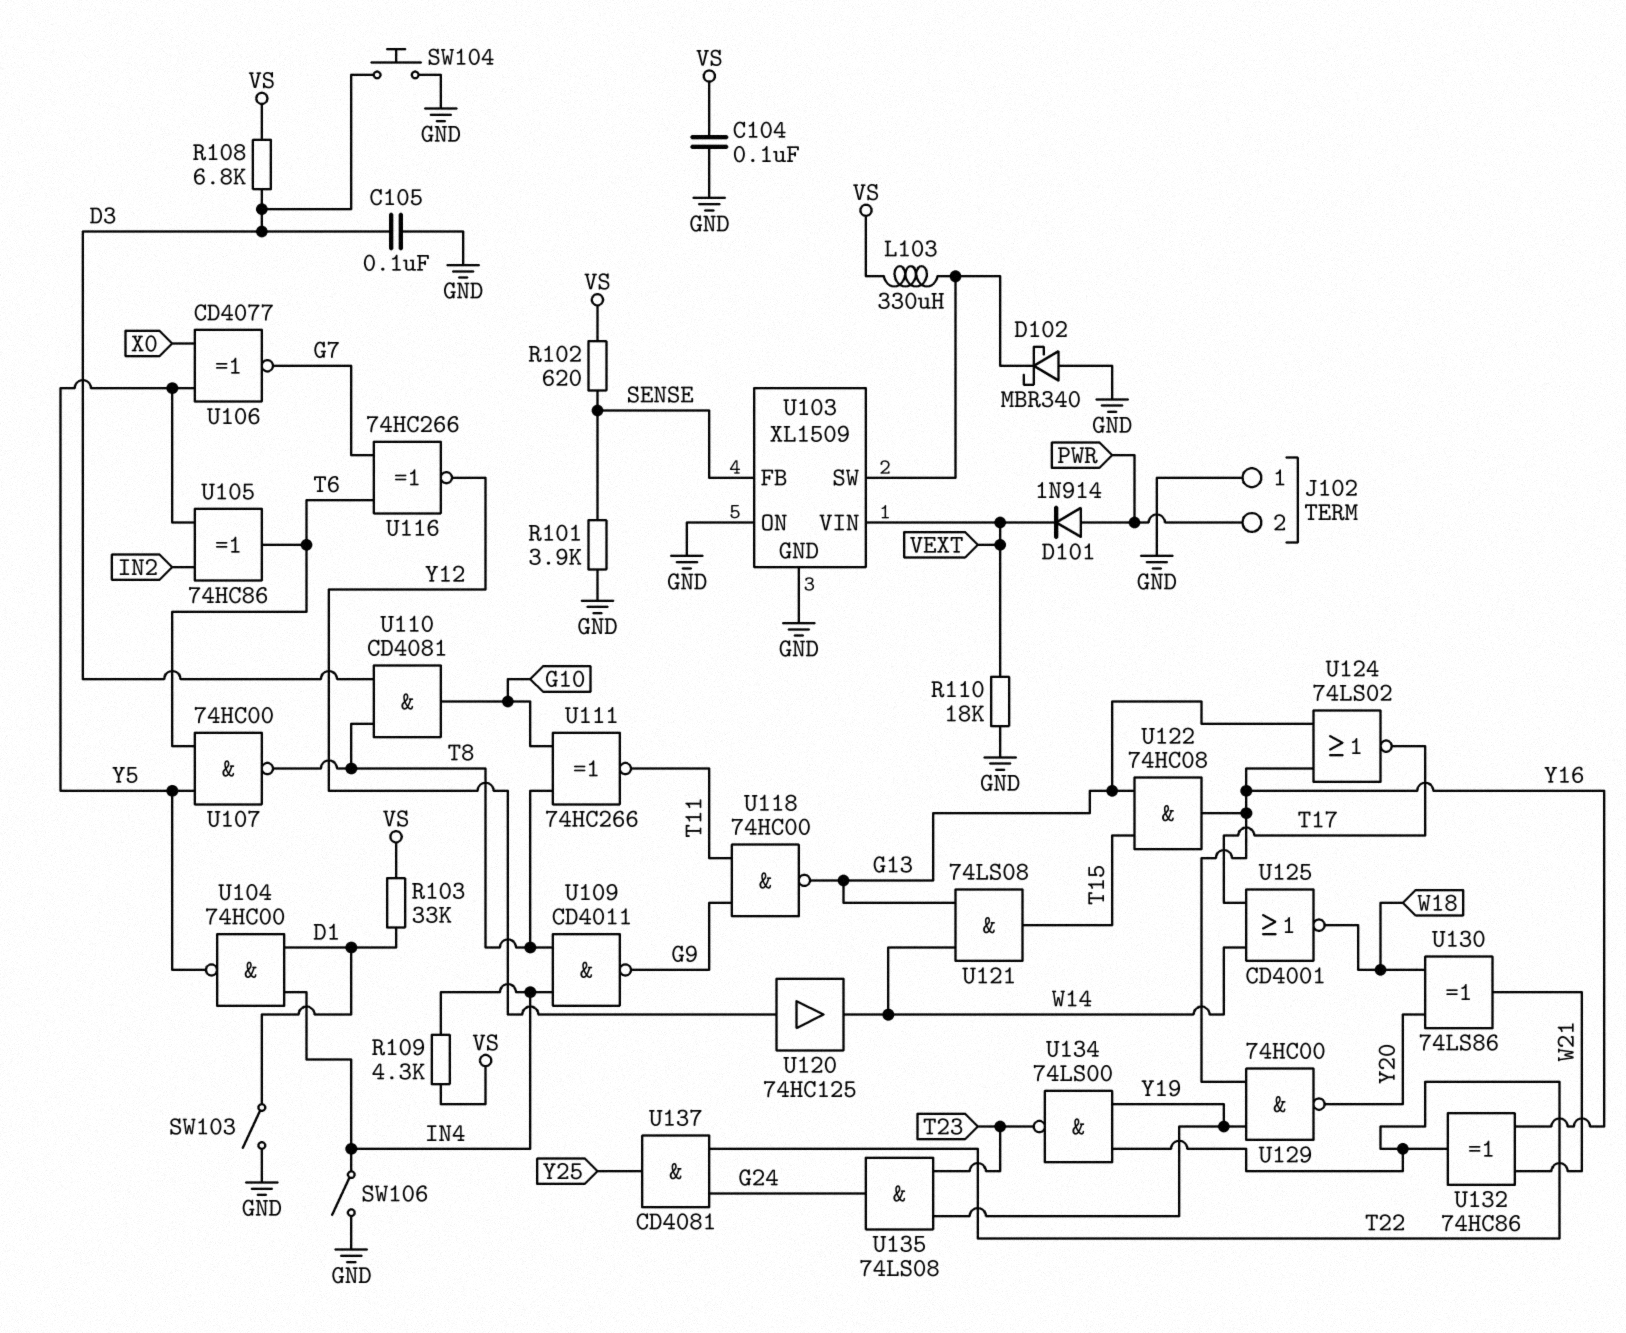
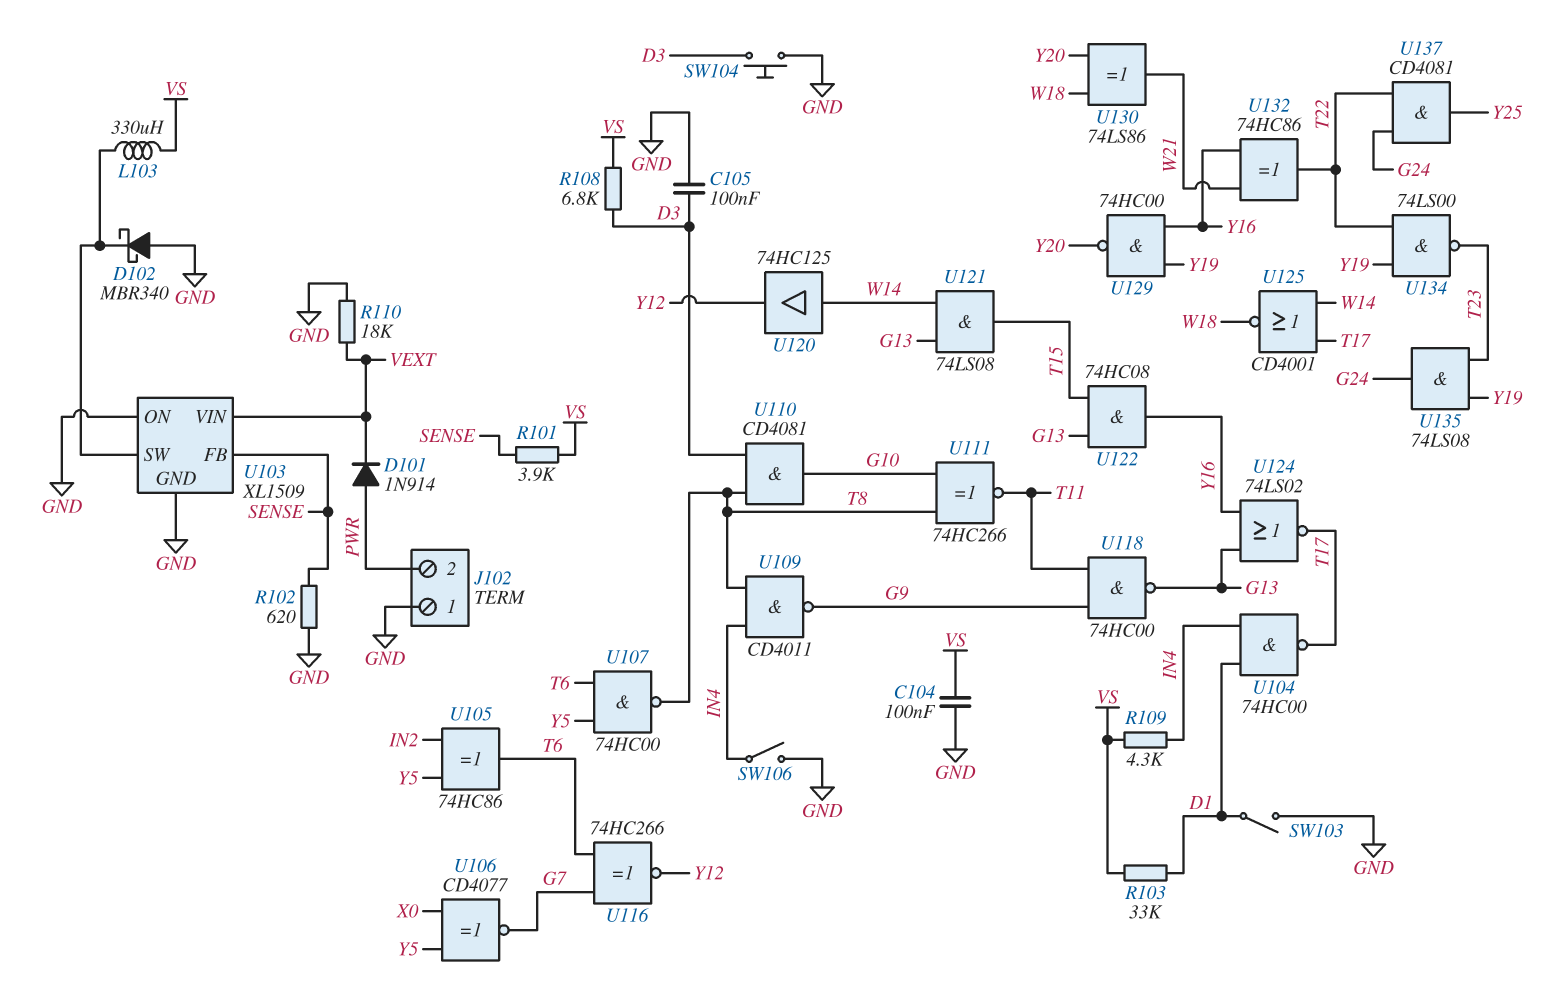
R101: 3.9k (GND, SENSE) -> 3.9k (SENSE, VS)
R102: 620 (SENSE, VS) -> 620 (GND, SENSE)
U104: NAND 74HC00 (in D1, in IN4, out Y5) -> NAND 74HC00 (in D1, in IN4, out T17)
U120: buffer 74HC125 (in Y12, out W14) -> buffer 74HC125 (in W14, out Y12)

